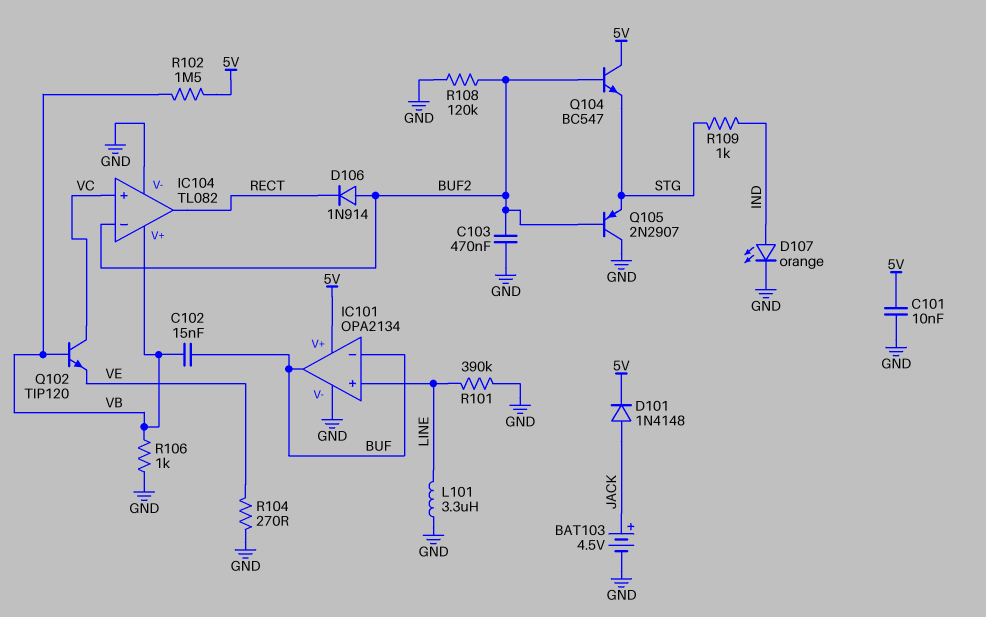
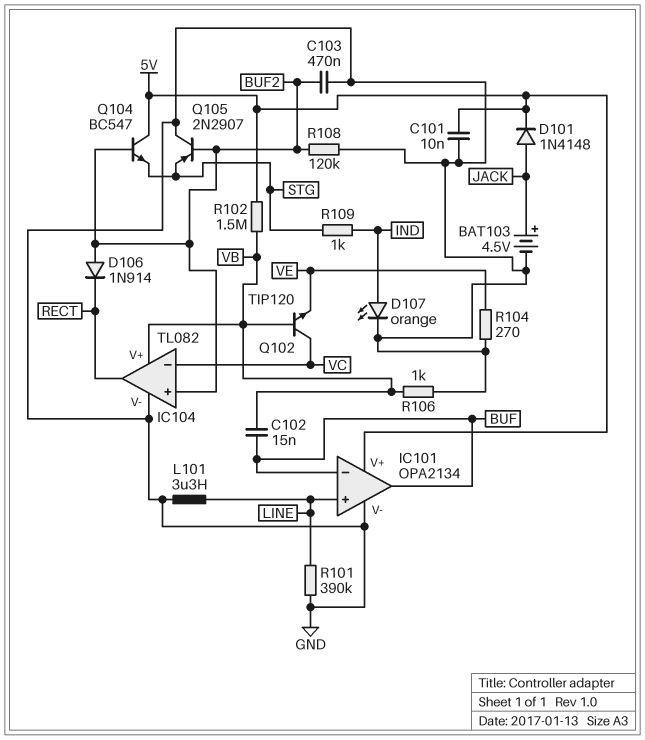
IC104 pin in+: VC -> BUF2
IC104 pin in-: BUF2 -> VC

